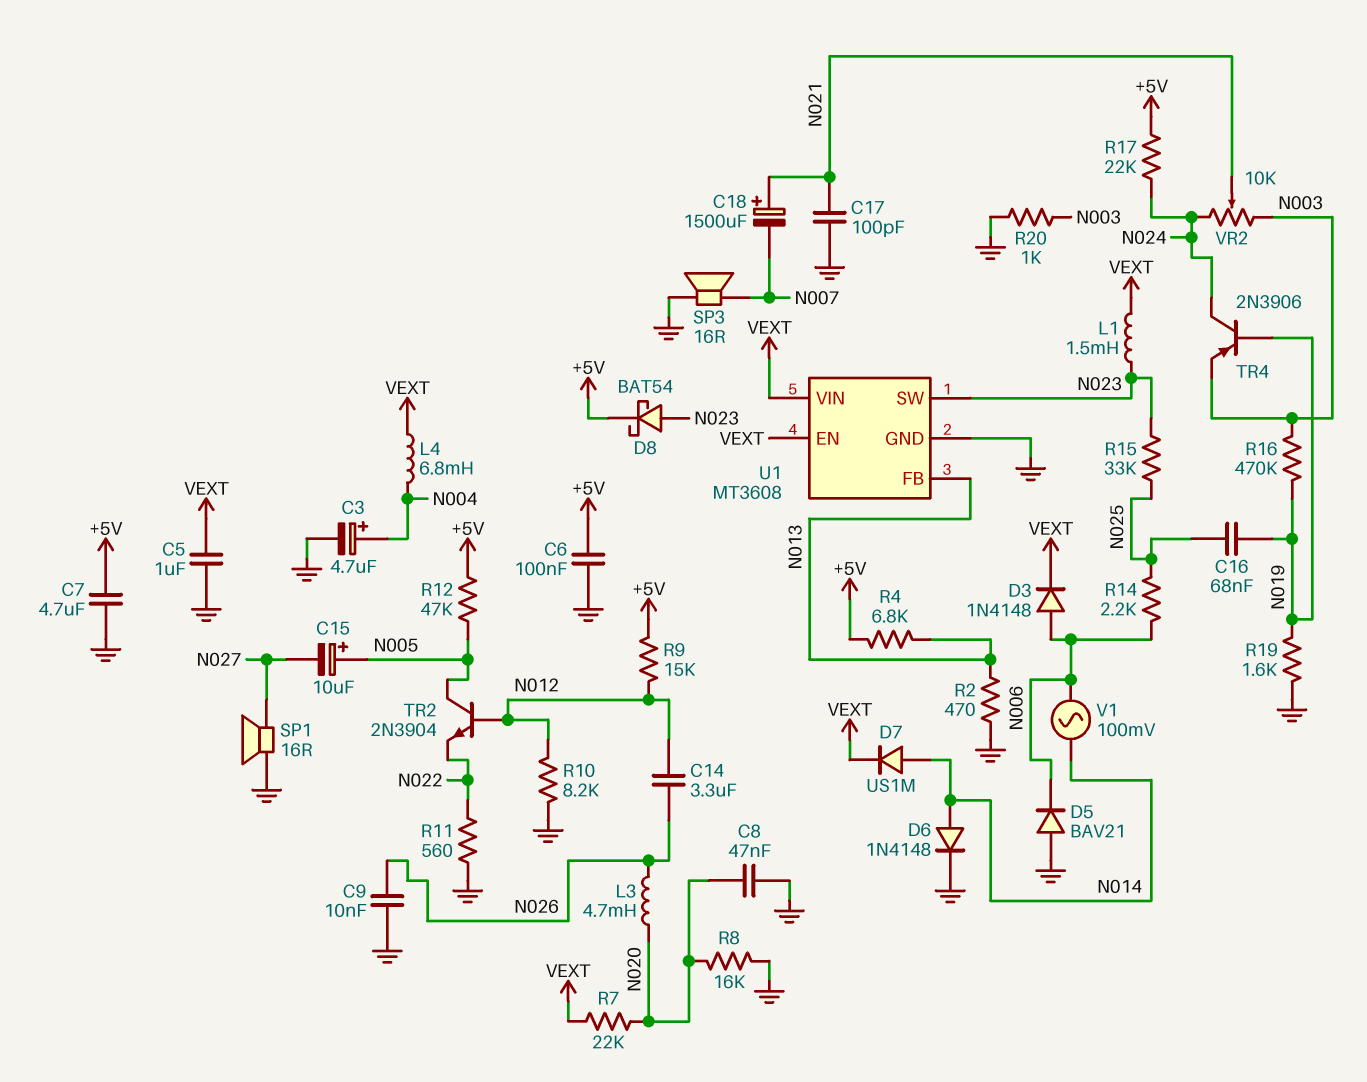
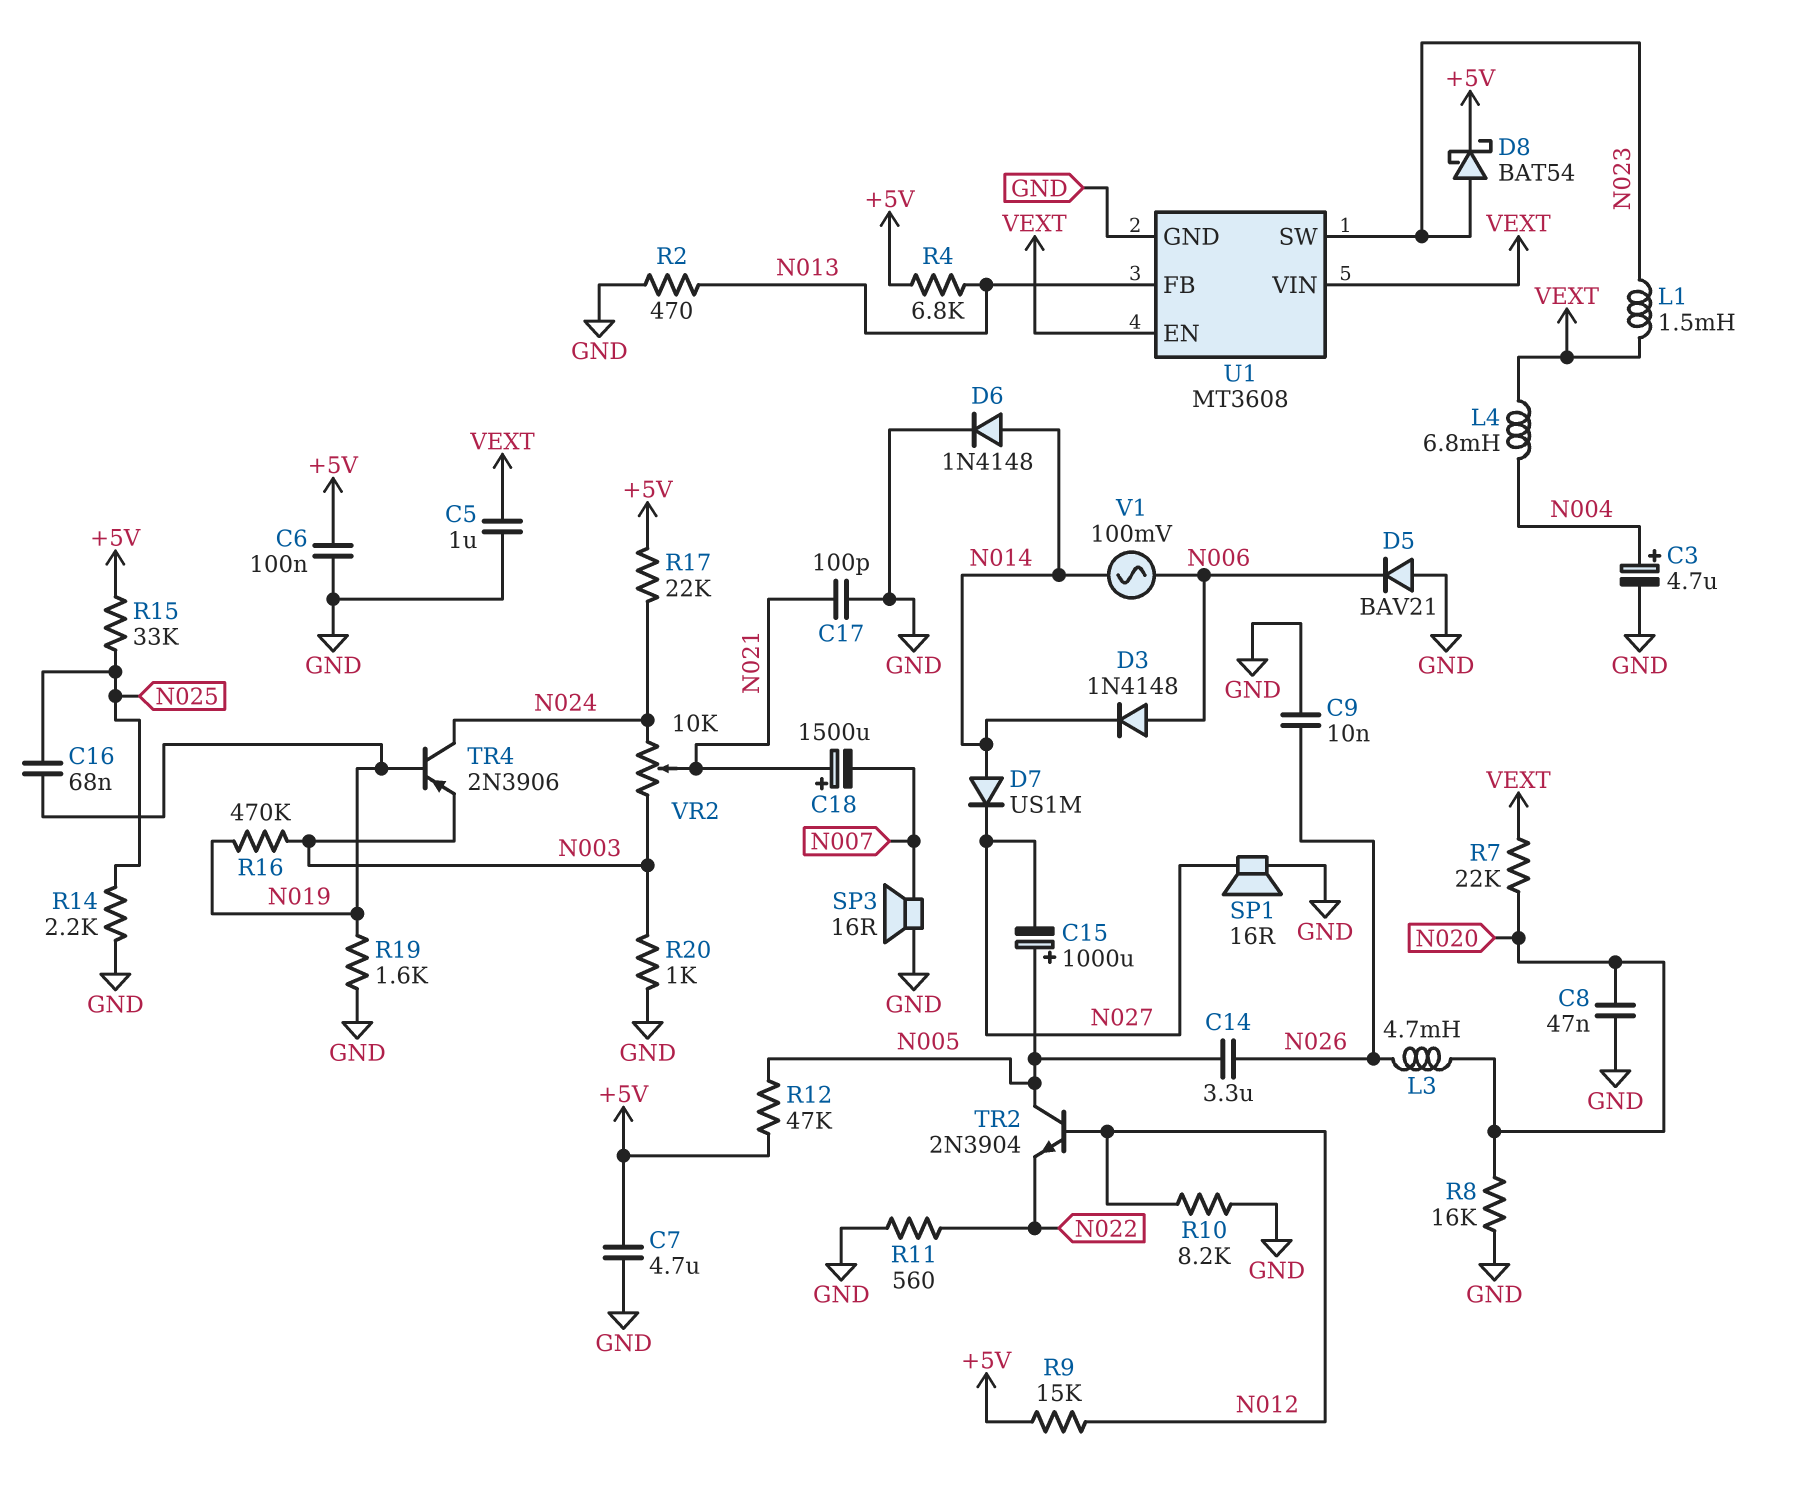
C14: 3.3uF (N012, N026) -> 3.3uF (N005, N026)
C15: 10uF (plus N005, minus N027) -> 1000uF (plus N005, minus N027)
D3: diode 1N4148 (A N006, K VEXT) -> diode 1N4148 (A N006, K N014)
D7: diode US1M (A N014, K VEXT) -> diode US1M (A N014, K N027)
R14: 2.2k (N006, N025) -> 2.2k (GND, N025)
R15: 33k (N023, N025) -> 33k (+5V, N025)

